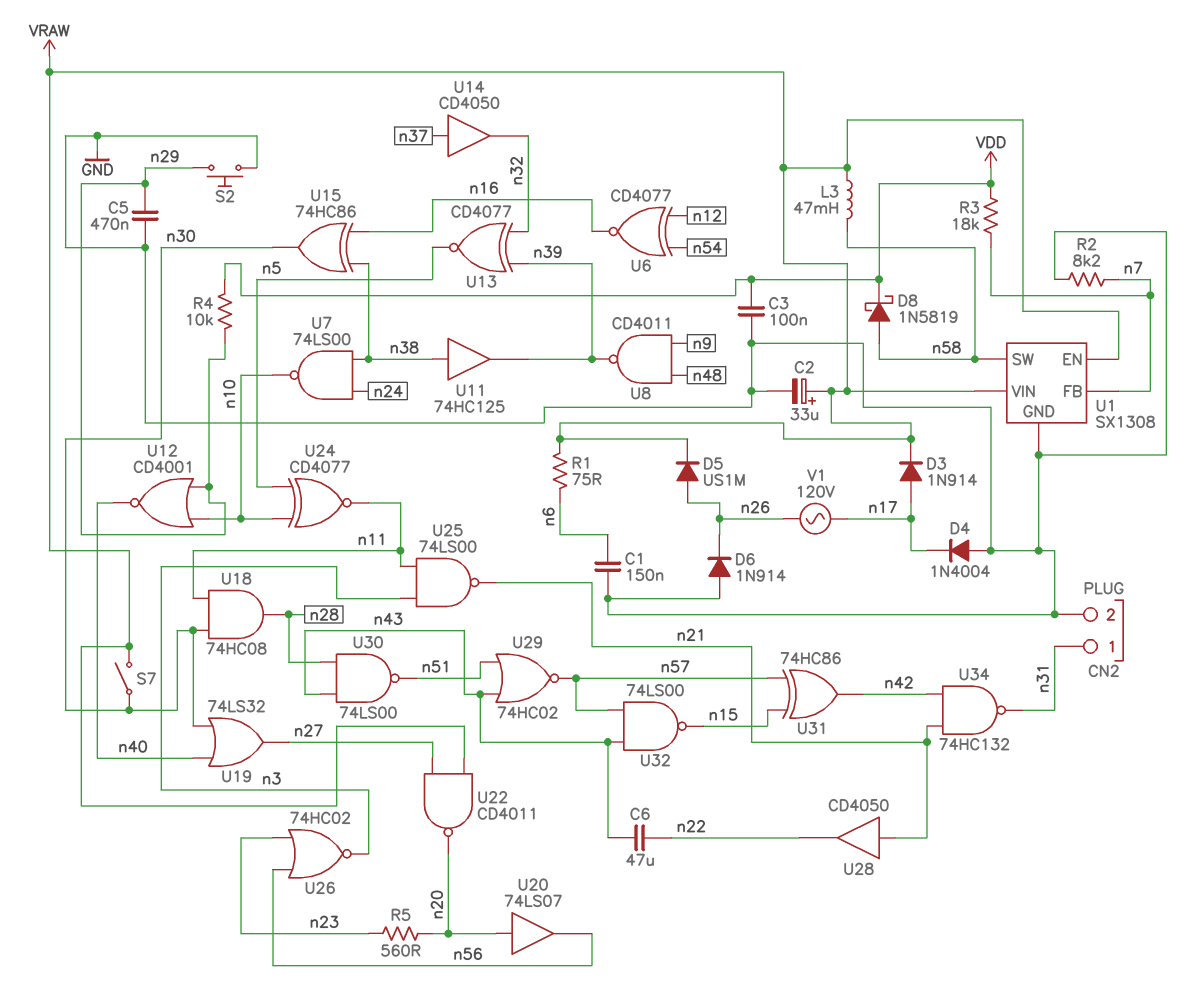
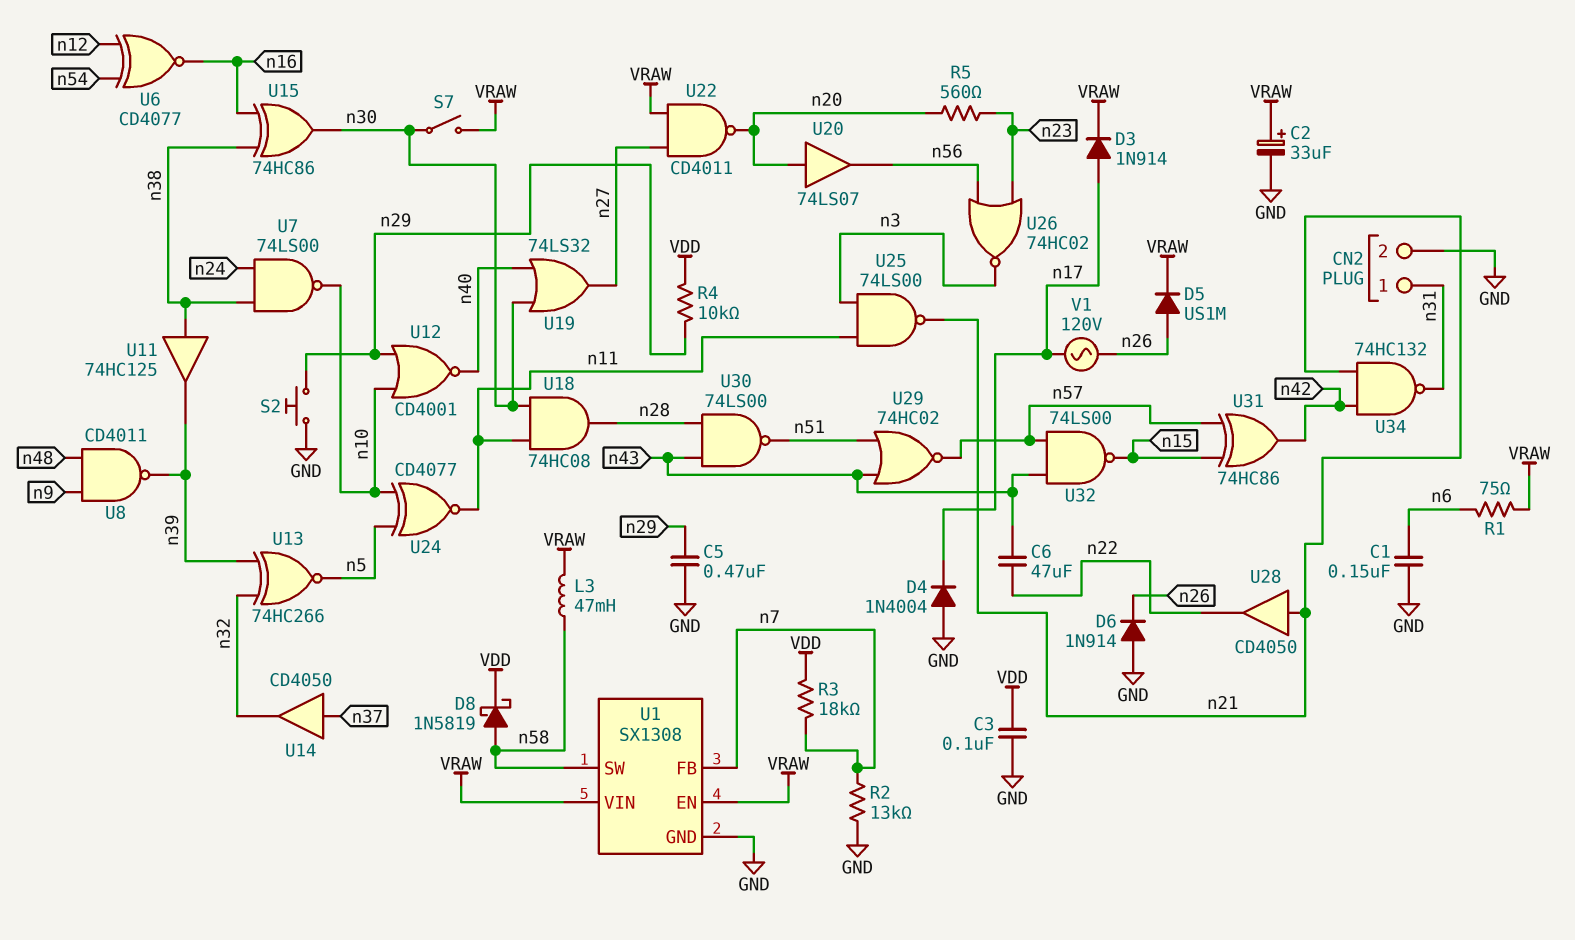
R2: 8.2k (GND, n7) -> 13k (GND, n7)
U13: XNOR CD4077 (in n32, in n39, out n5) -> XNOR 74HC266 (in n32, in n39, out n5)

